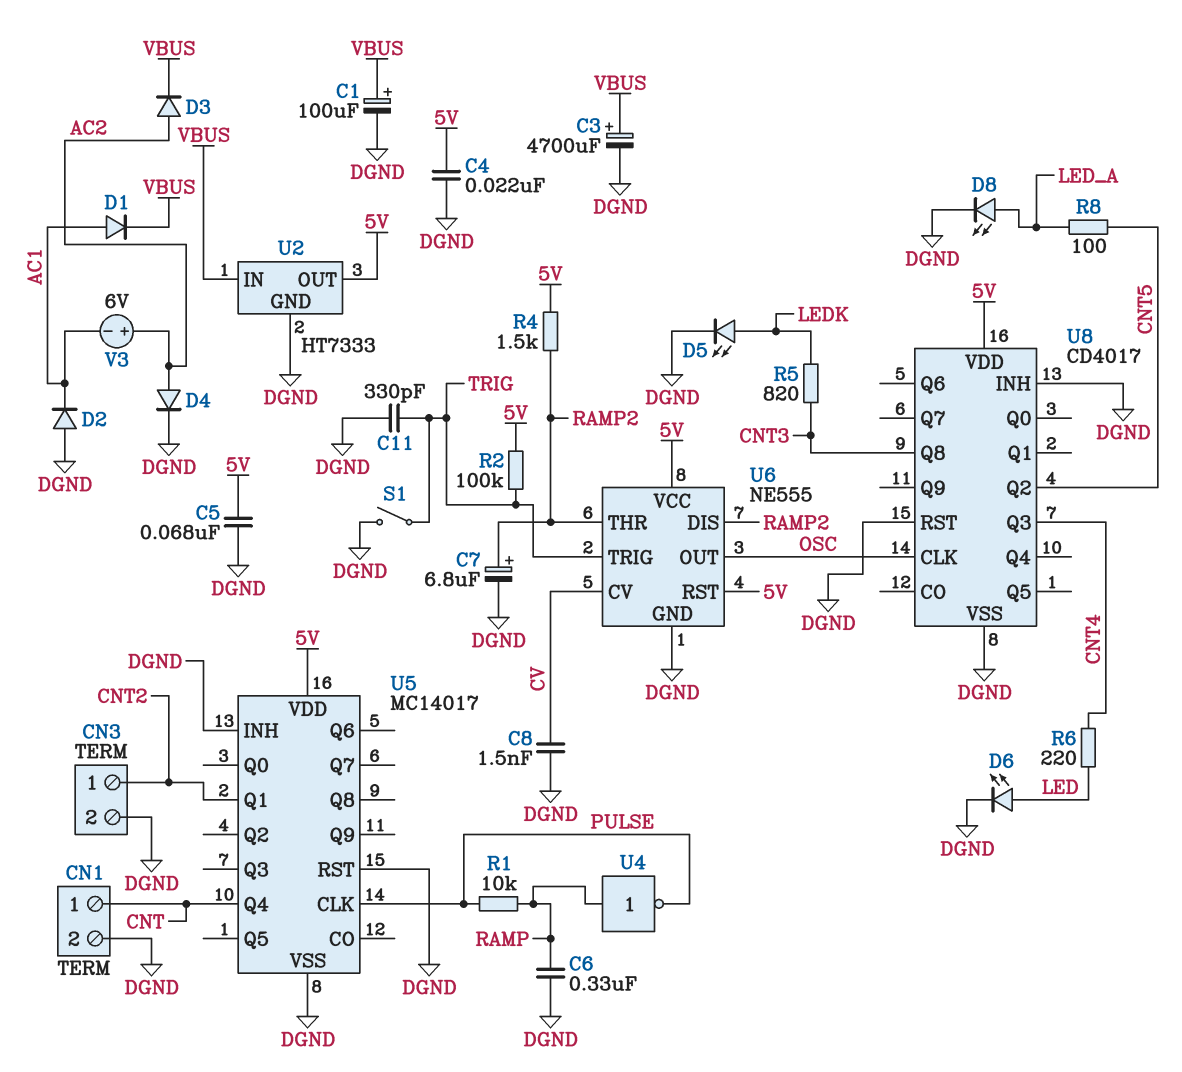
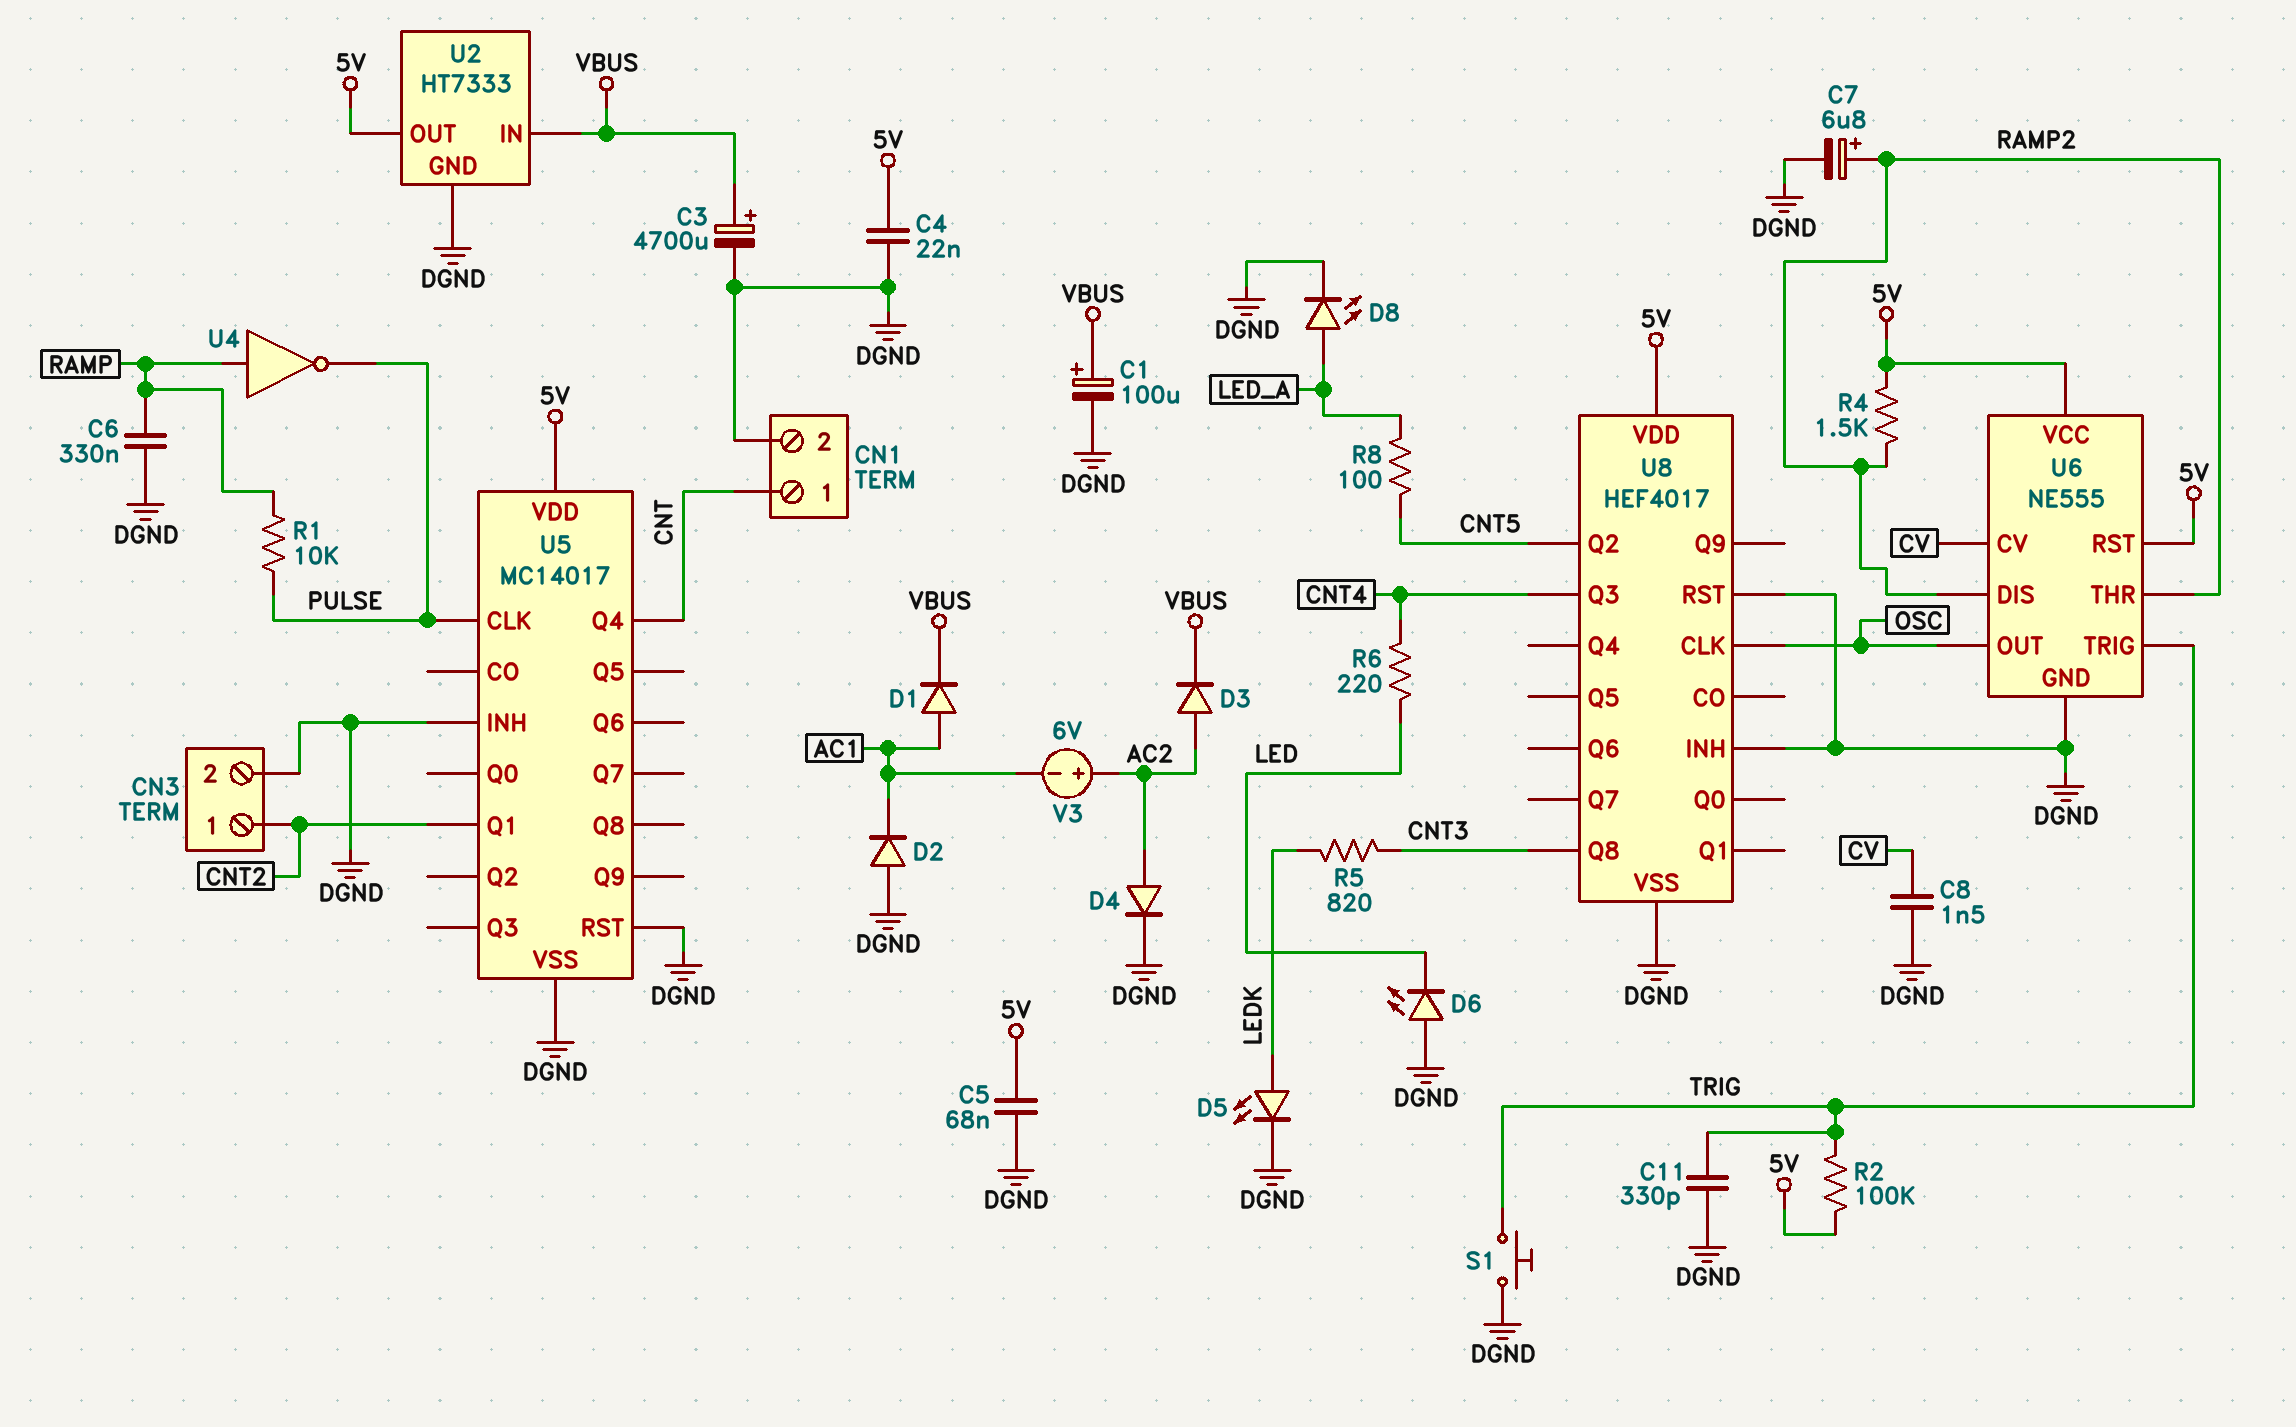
D6: LED (A LED, K DGND) -> LED (A DGND, K LED)
S1: switch (DGND, TRIG) -> button (DGND, TRIG)
U8: CD4017 -> HEF4017

